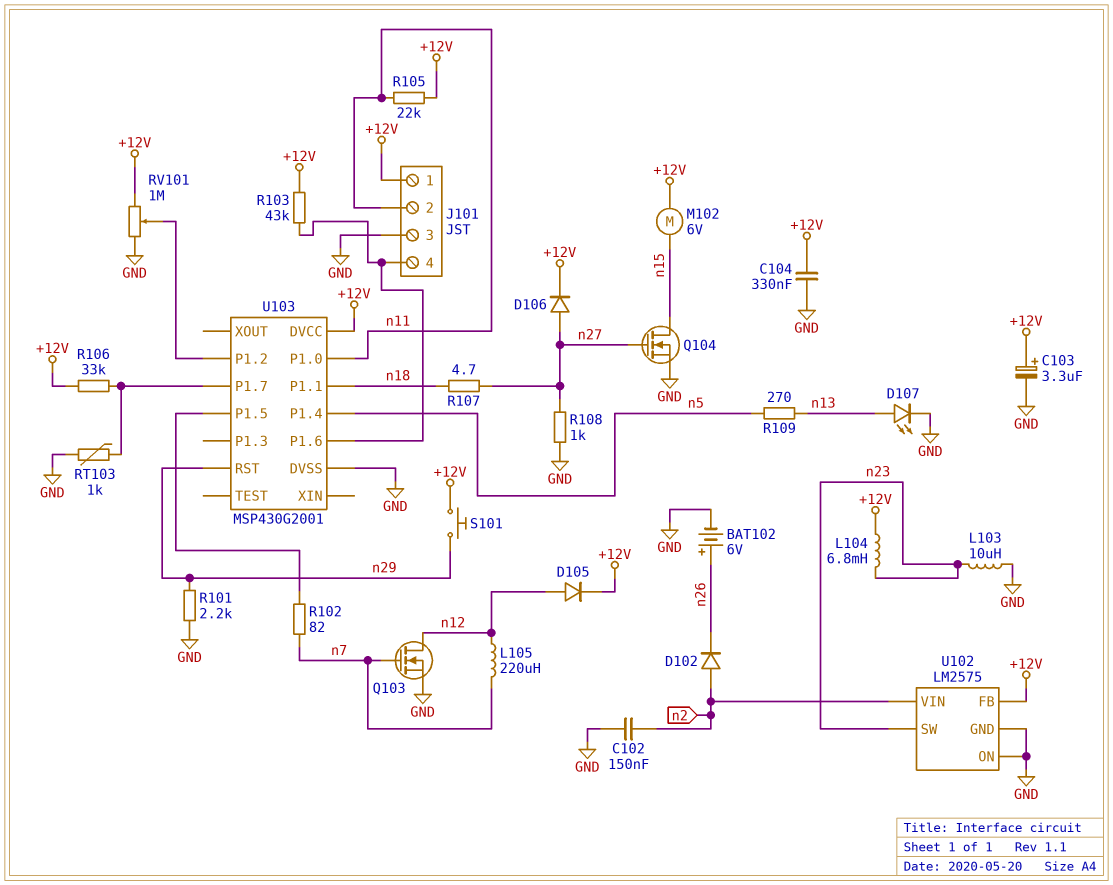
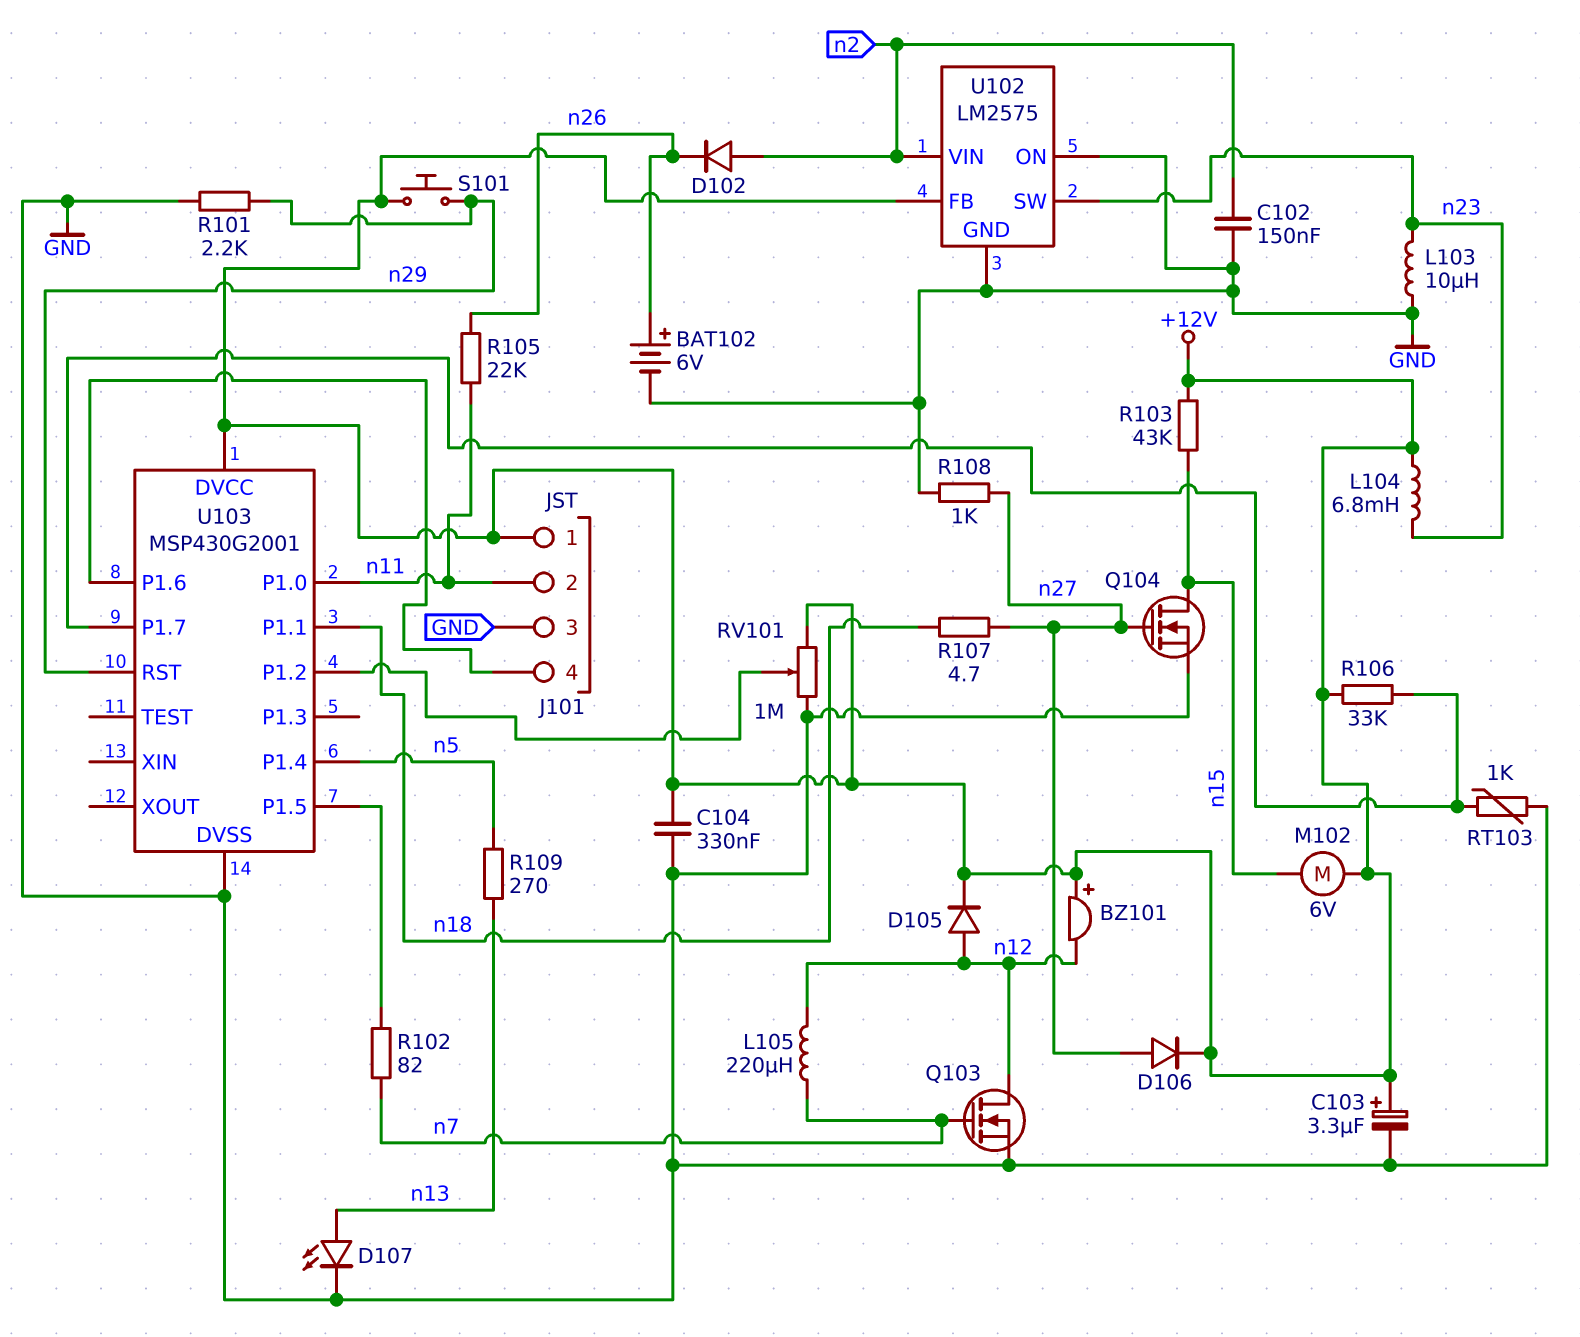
BZ101: none -> buzzer (plus +12V, minus n12)
R103: 43k (+12V, J101/4) -> 43k (+12V, n15)
R105: 22k (+12V, n11) -> 22k (n11, n26)

